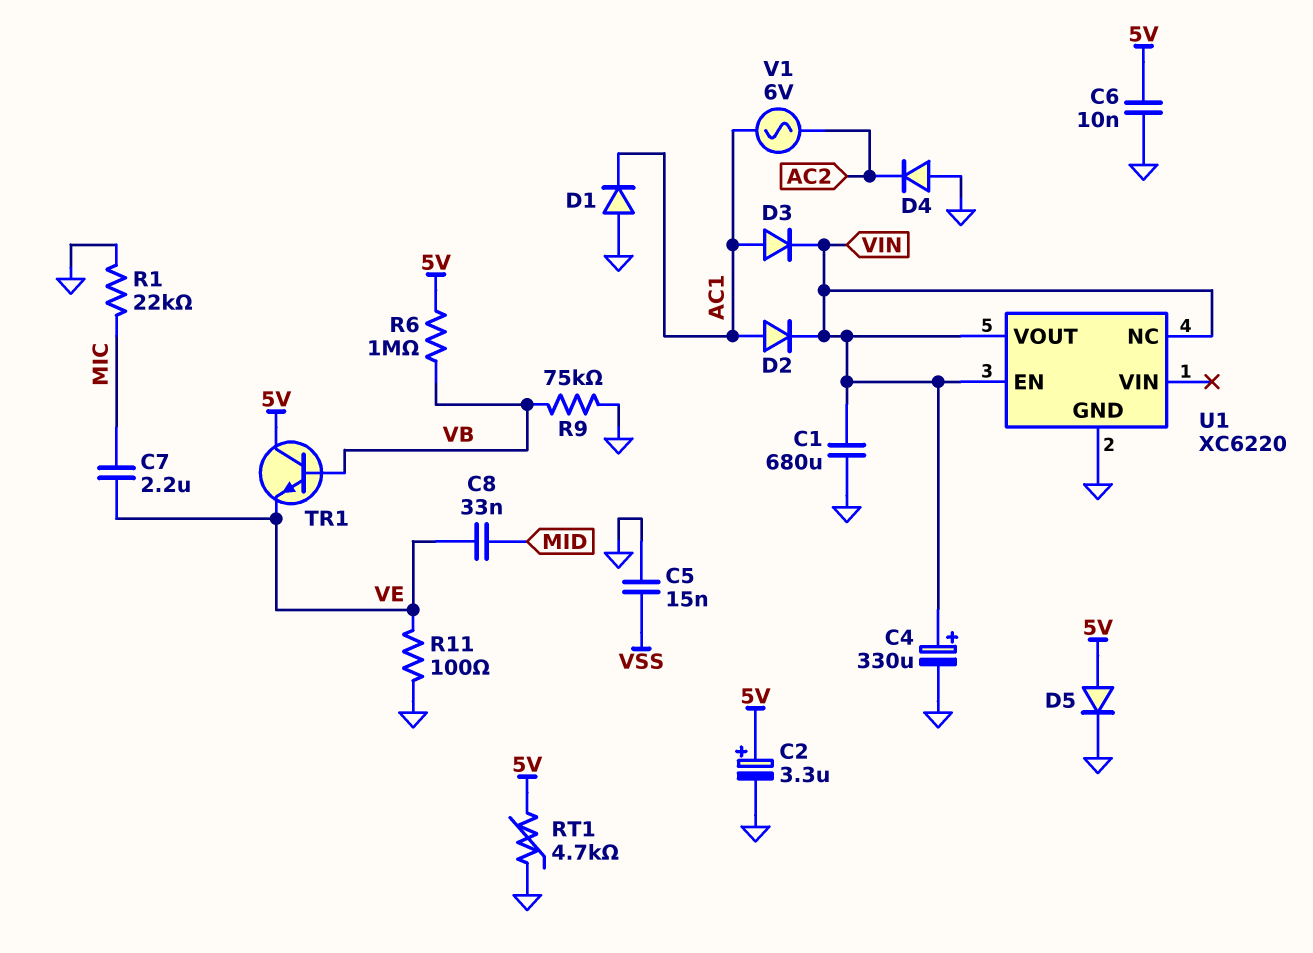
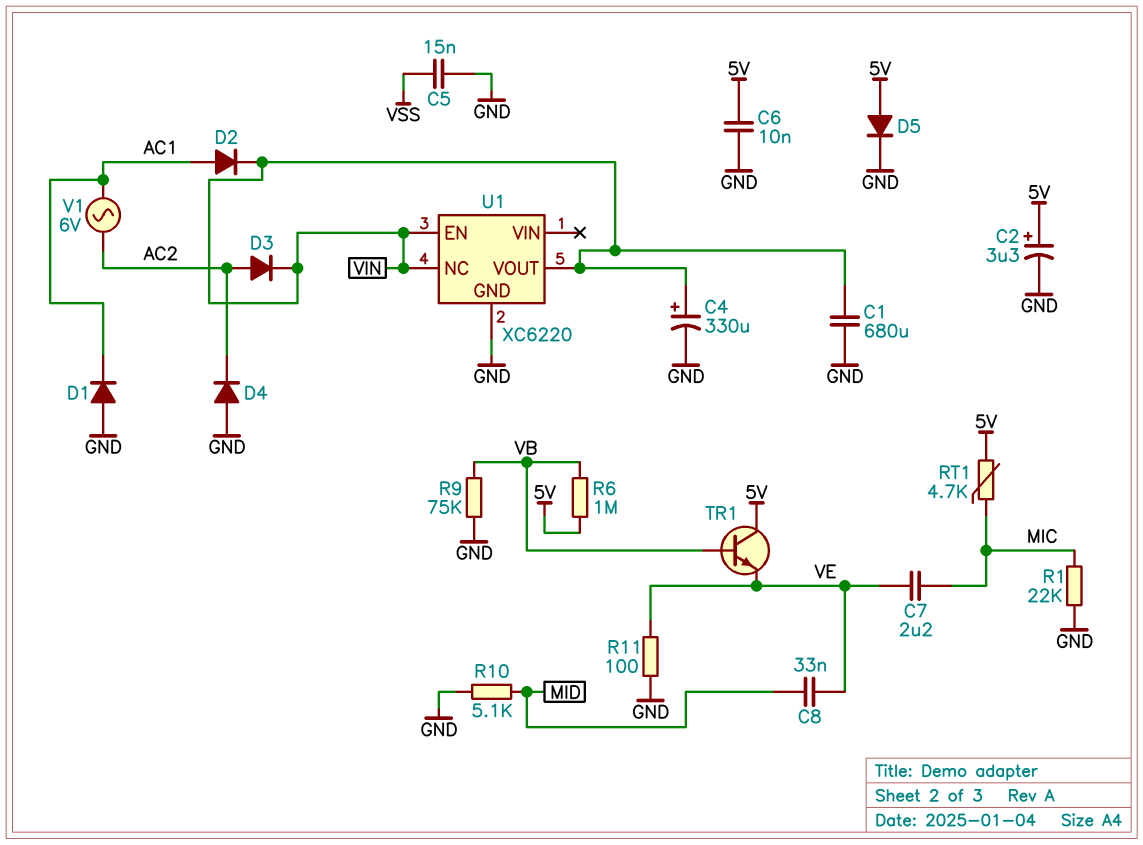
D3: diode (A AC1, K VIN) -> diode (A AC2, K VIN)
R10: none -> 5.1k (GND, MID)
RT1: 4.7k (5V, GND) -> 4.7k (5V, MIC)

